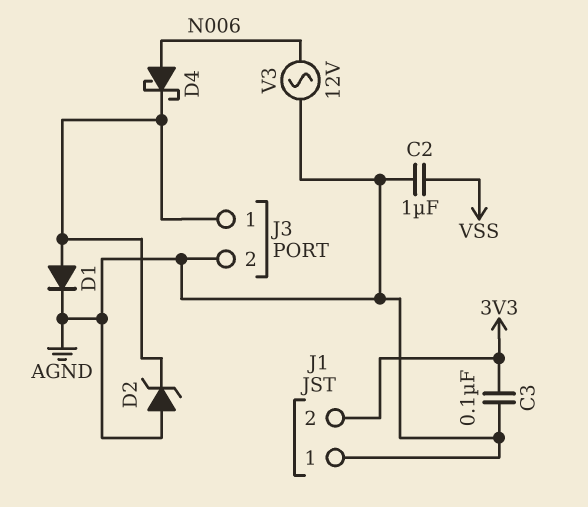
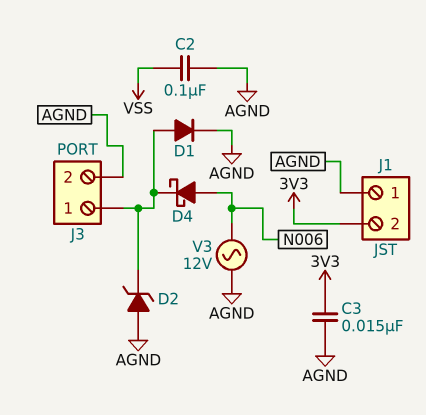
C2: 1uF (AGND, VSS) -> 100nF (AGND, VSS)
C3: 100nF (3V3, AGND) -> 15nF (3V3, AGND)

